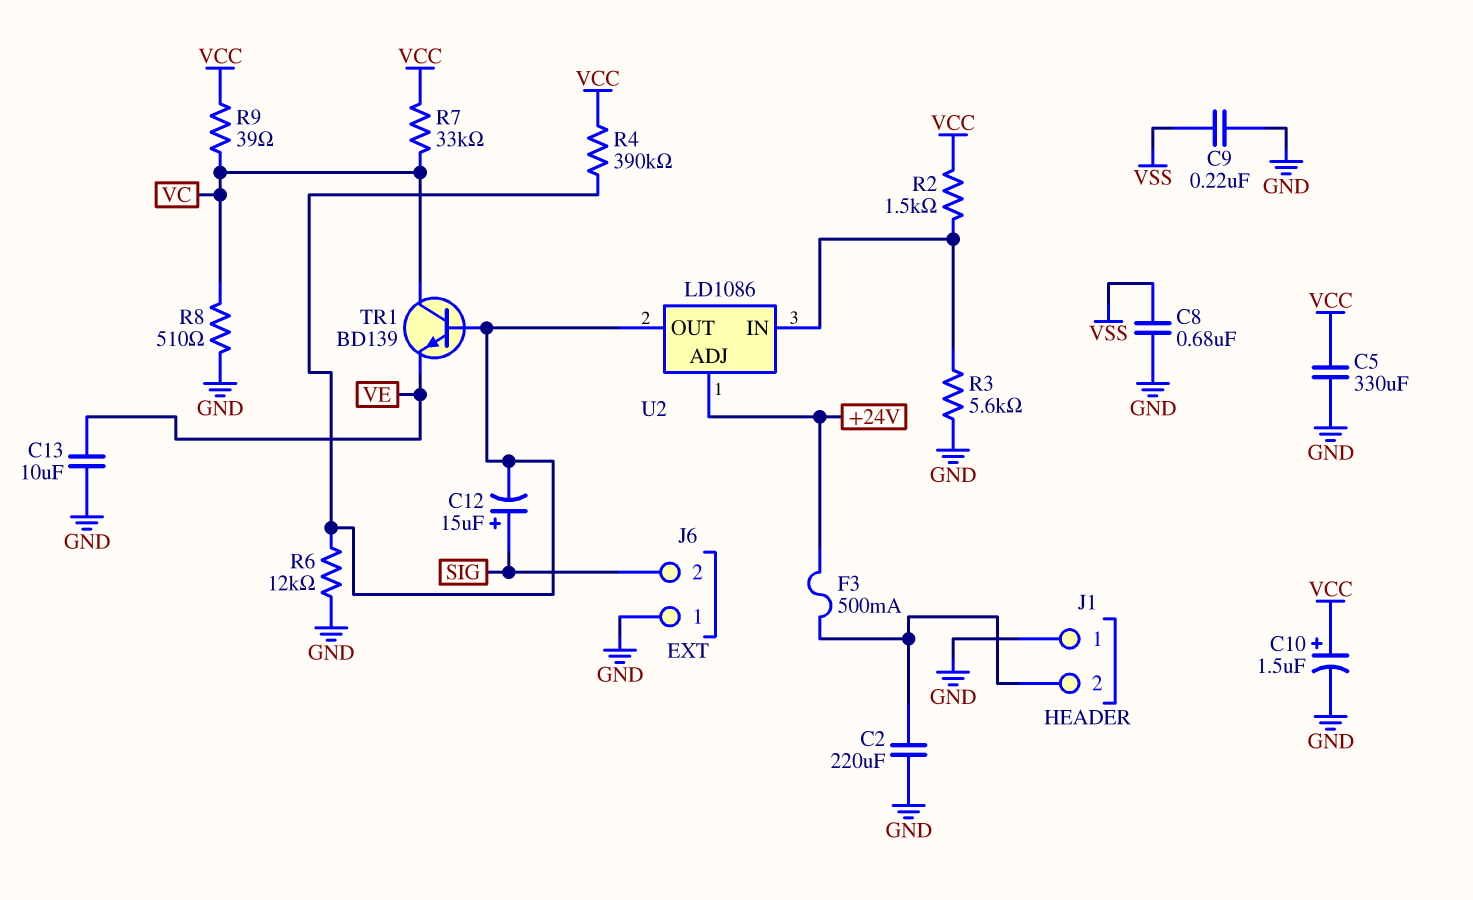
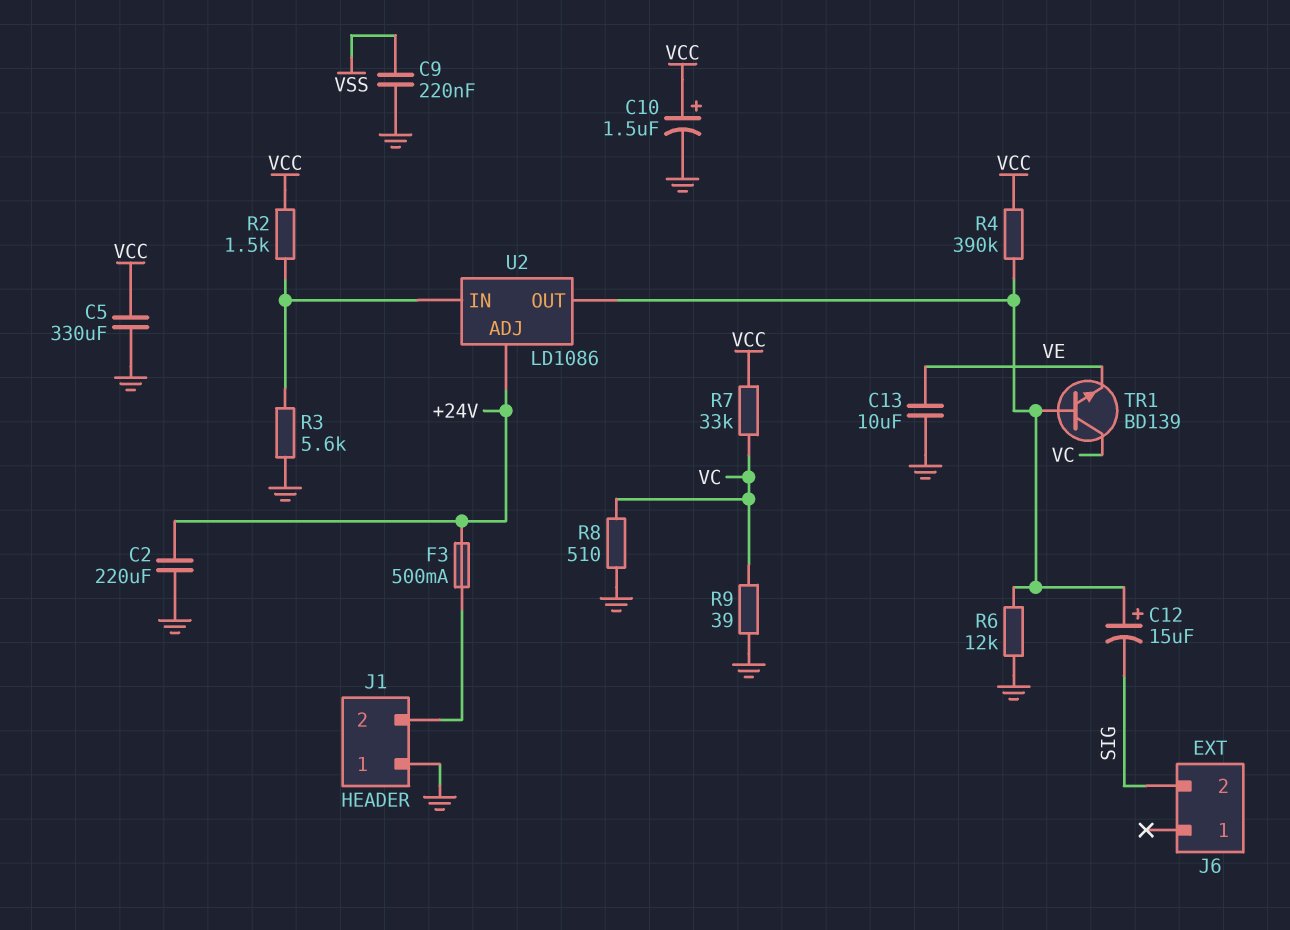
C2: 220uF (GND, J1/2) -> 220uF (+24V, GND)
C8: 680nF (GND, VSS) -> none
C12: 15uF (plus SIG, minus U2/OUT) -> 15uF (plus U2/OUT, minus SIG)
J6 pin 1: GND -> none
R9: 39 (VC, VCC) -> 39 (GND, VC)

